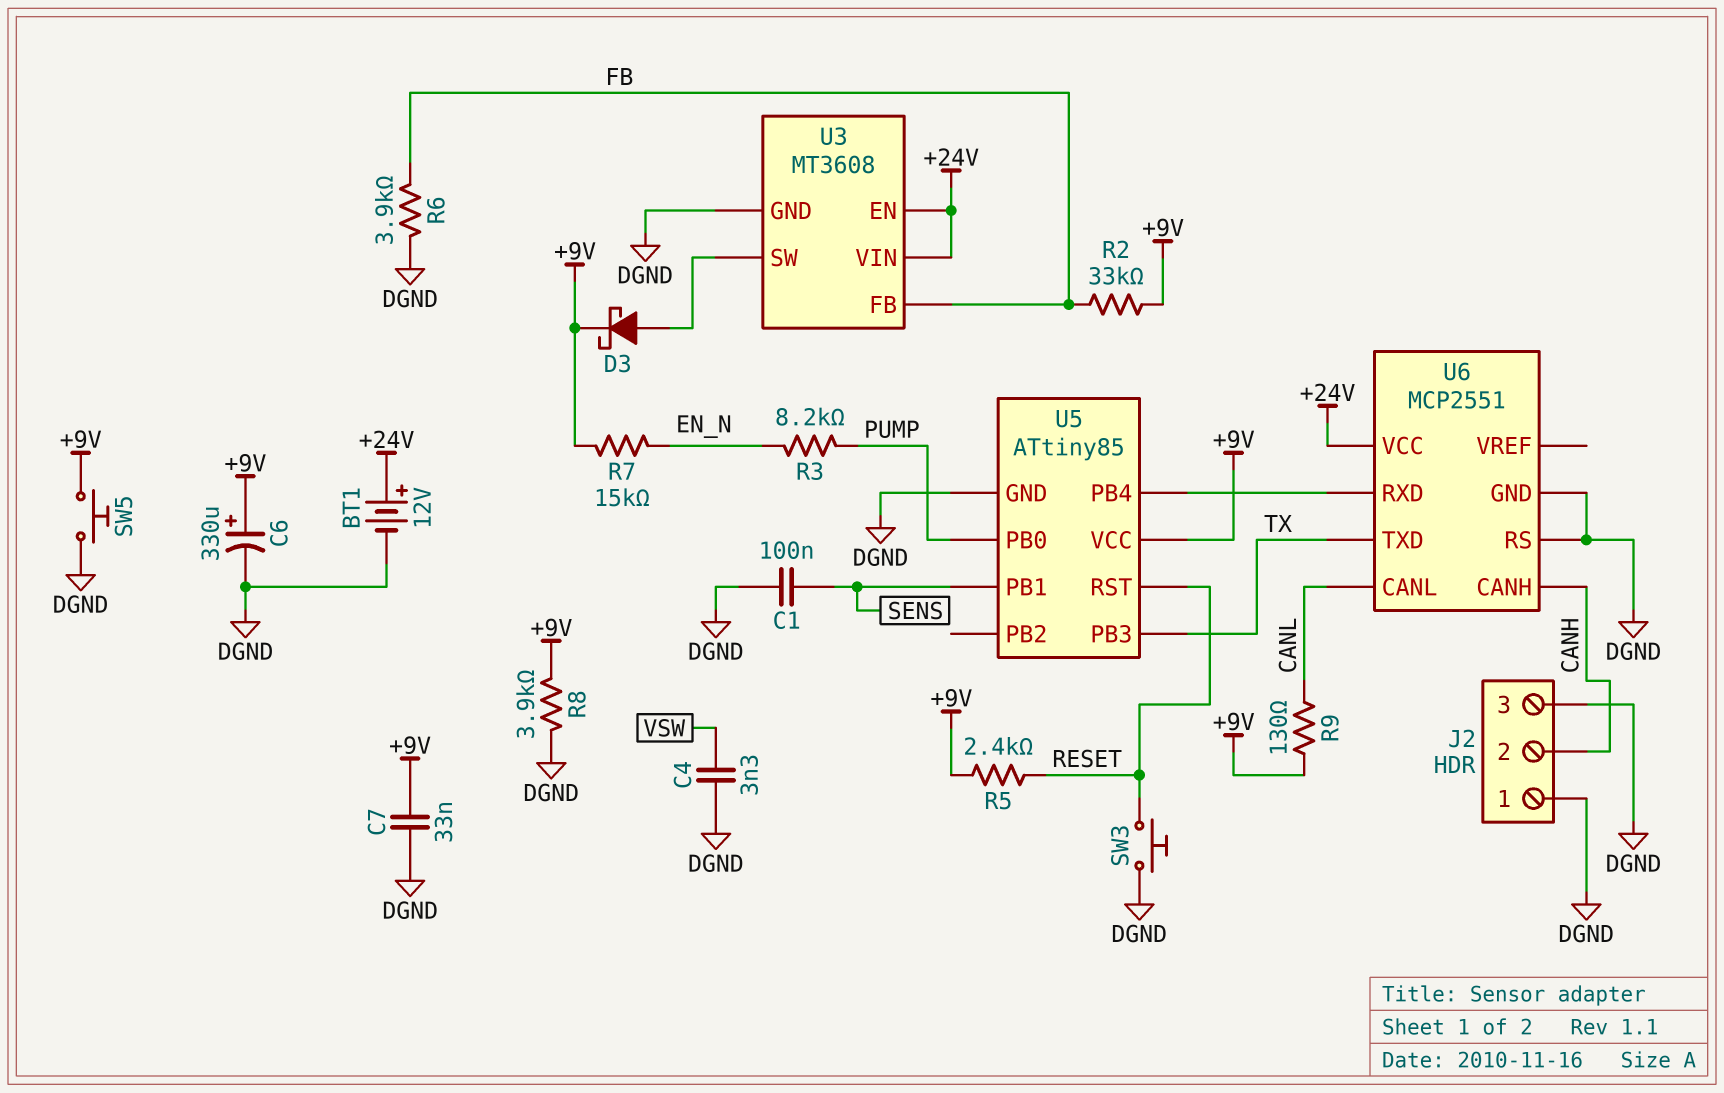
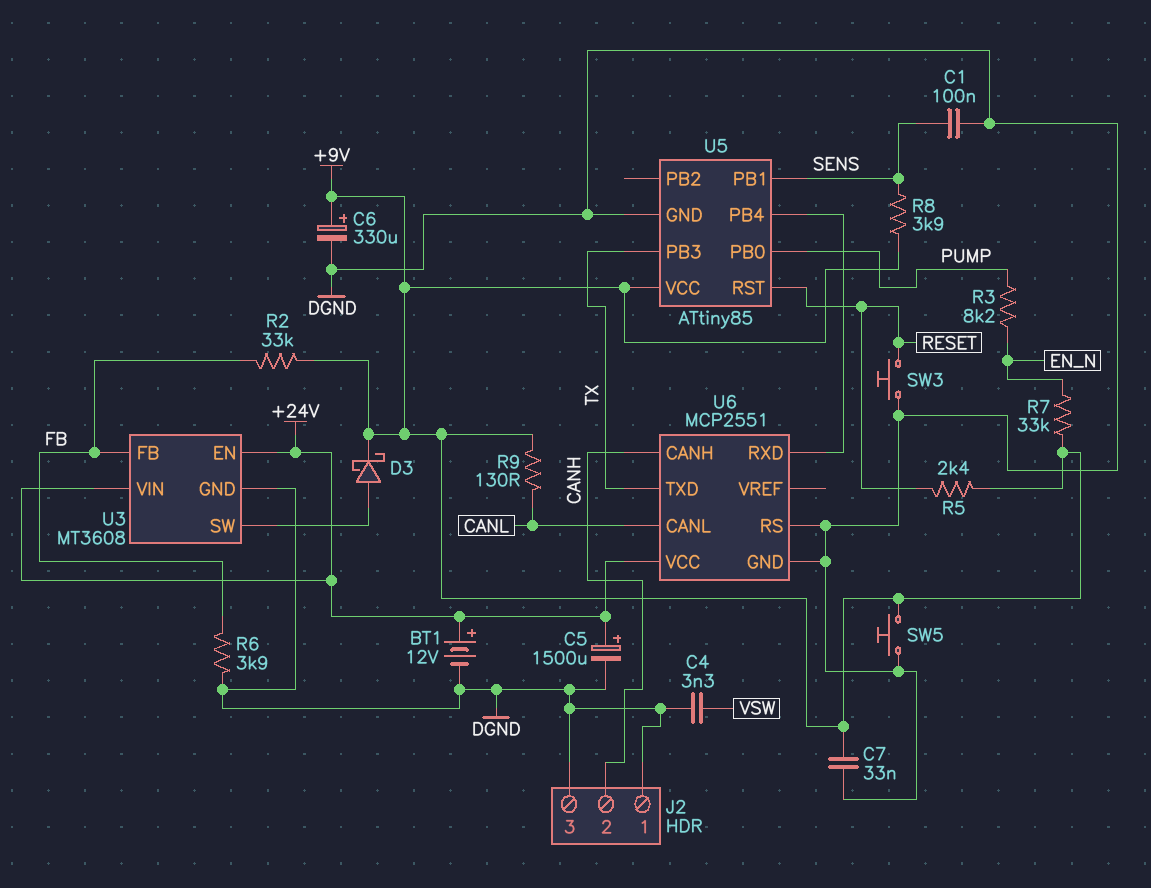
C5: none -> 1500uF (plus +24V, minus DGND)
R7: 15k (+9V, EN_N) -> 33k (+9V, EN_N)
R8: 3.9k (+9V, DGND) -> 3.9k (+9V, SENS)

